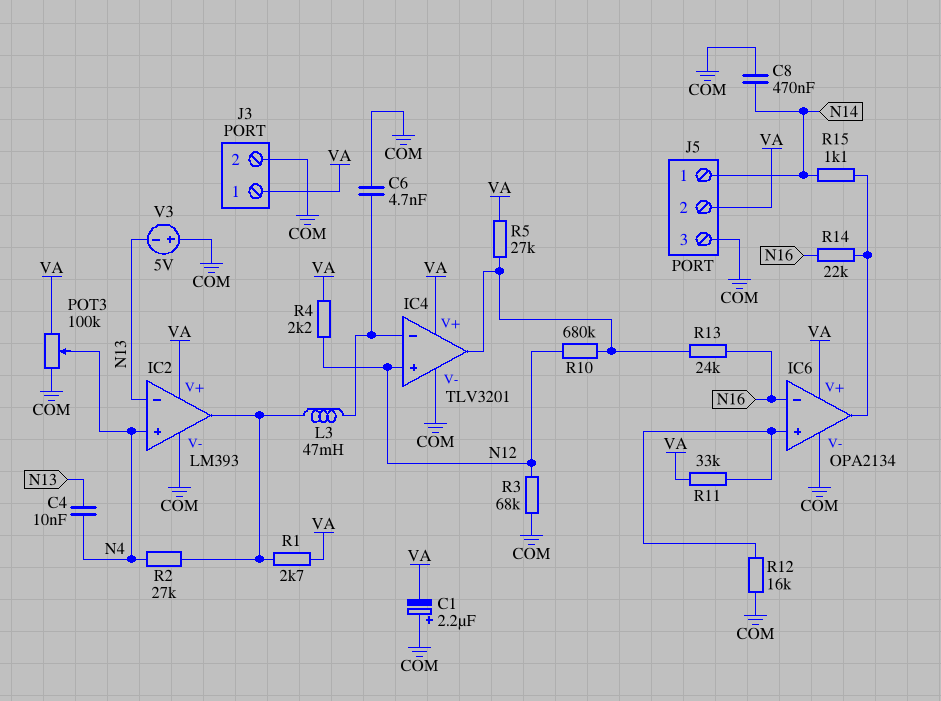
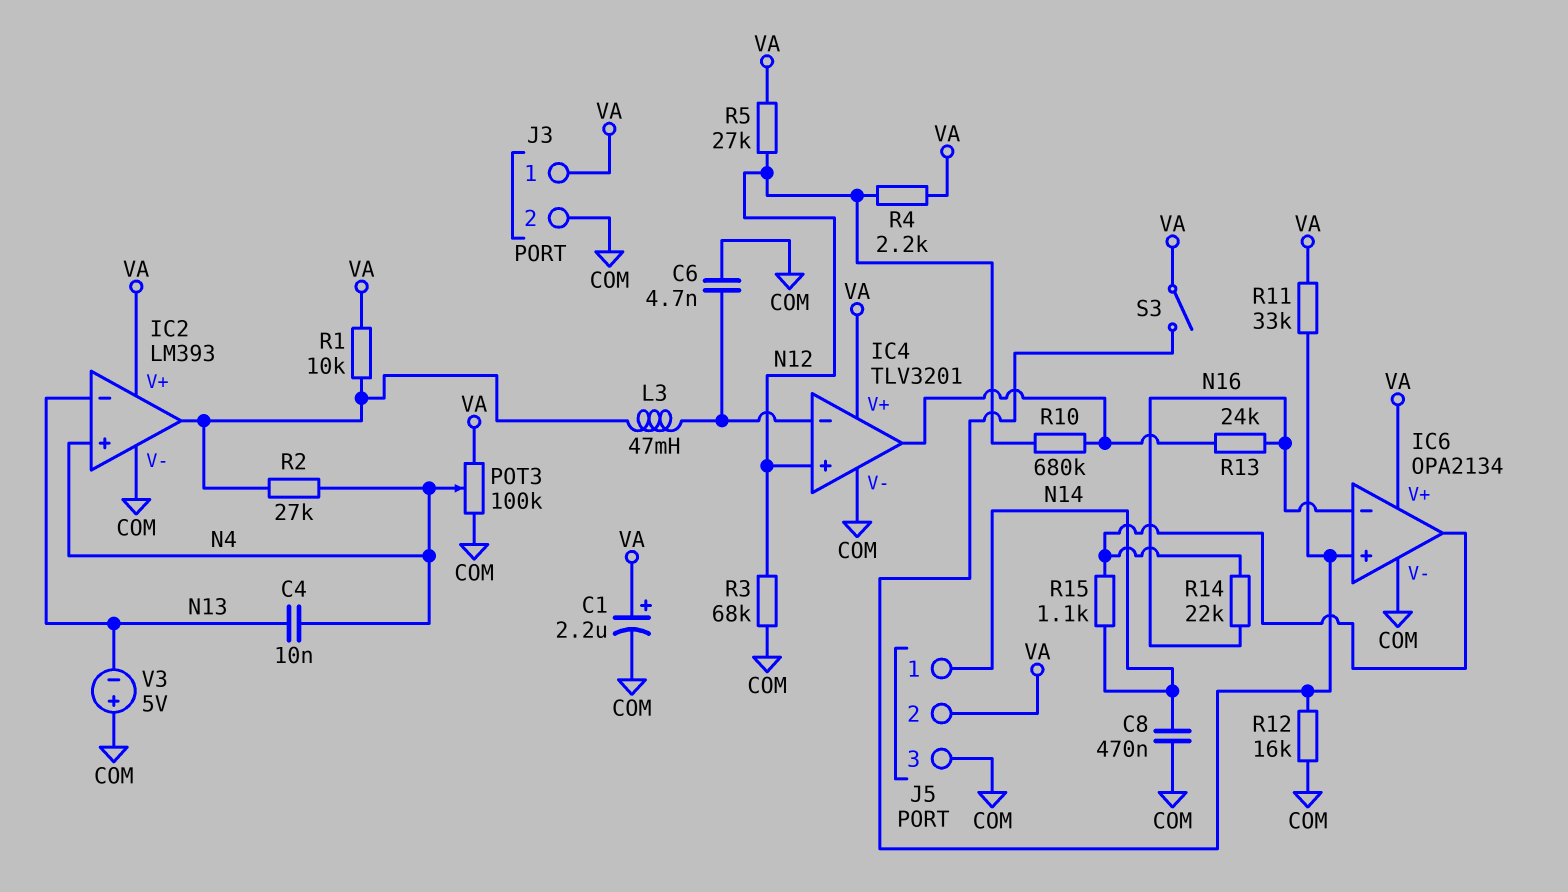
C1: 2.2uF (plus COM, minus VA) -> 2.2uF (plus VA, minus COM)
R1: 2.7k (IC2/out, VA) -> 10k (IC2/out, VA)
R5: 27k (IC4/out, VA) -> 27k (N12, VA)
S3: none -> switch (IC6/in+, VA)

